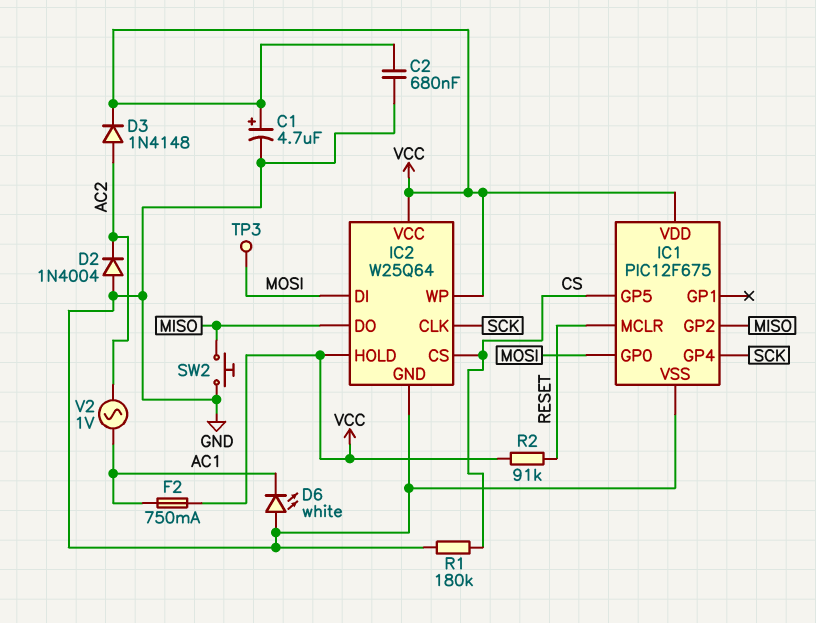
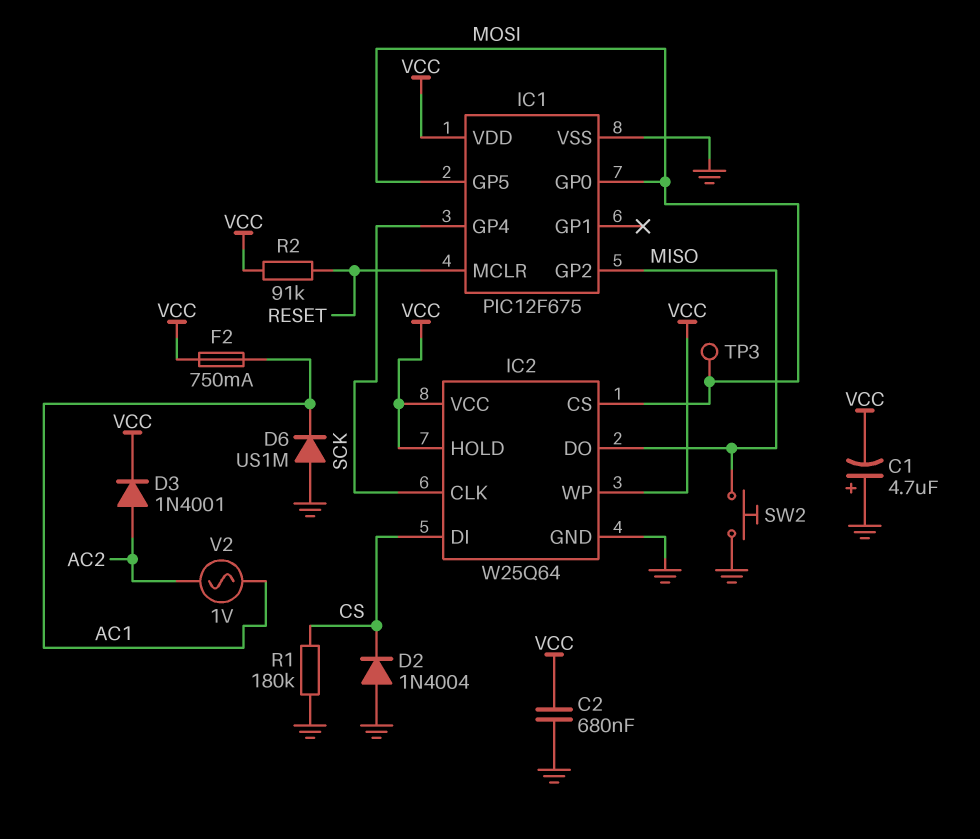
C1: 4.7uF (plus VCC, minus GND) -> 4.7uF (plus GND, minus VCC)
D2: diode 1N4004 (A GND, K AC2) -> diode 1N4004 (A GND, K CS)
D3: diode 1N4148 (A AC2, K VCC) -> diode 1N4001 (A AC2, K VCC)
D6: LED white (A GND, K AC1) -> diode US1M (A GND, K AC1)
IC1 pin GP5: CS -> MOSI
IC2 pin CS: CS -> MOSI
IC2 pin DI: MOSI -> CS

